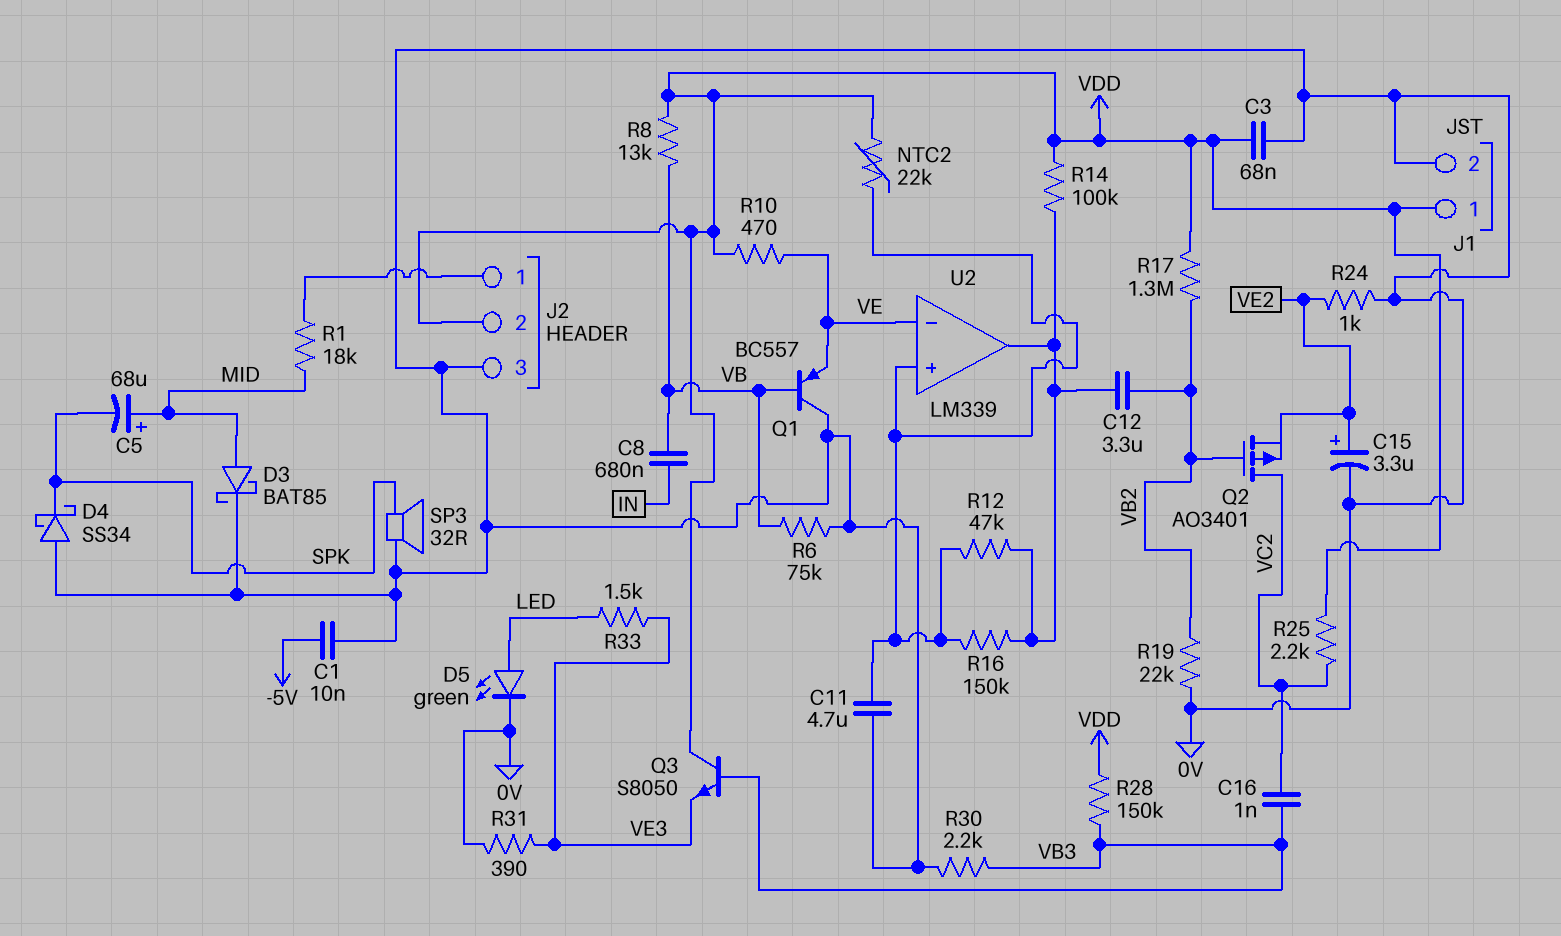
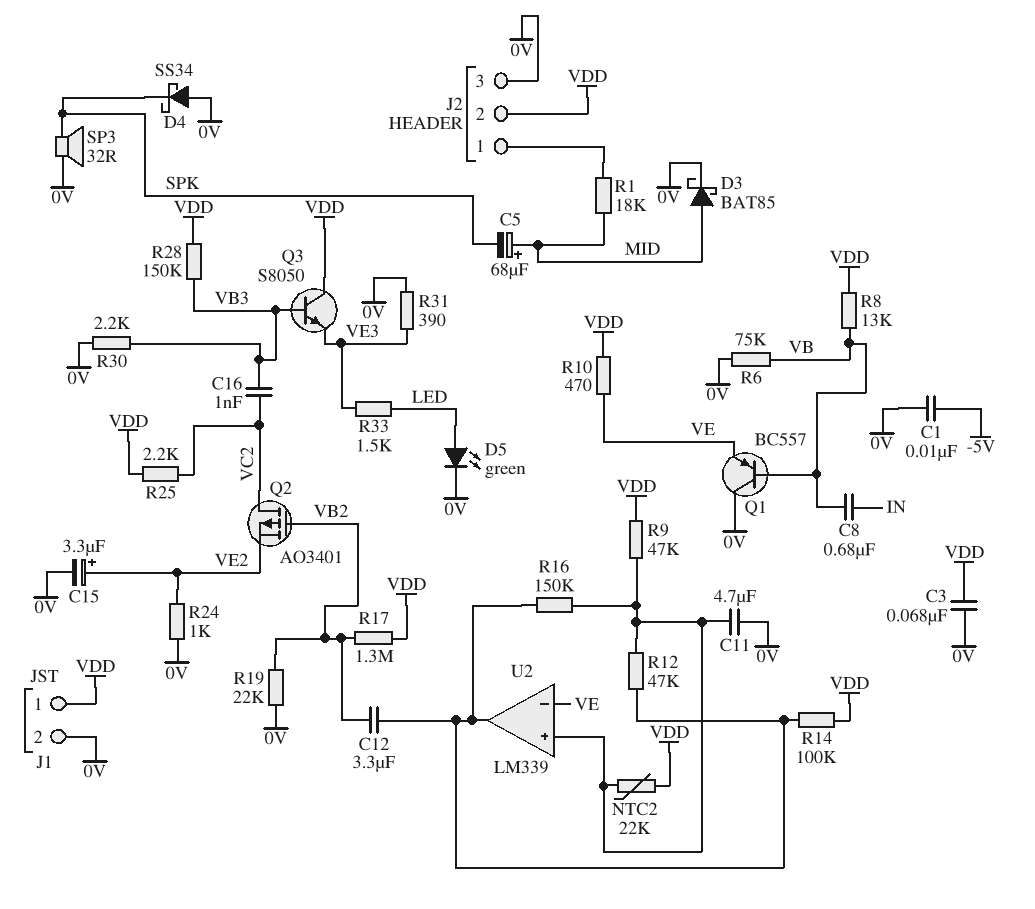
R9: none -> 47k (U2/in+, VDD)

